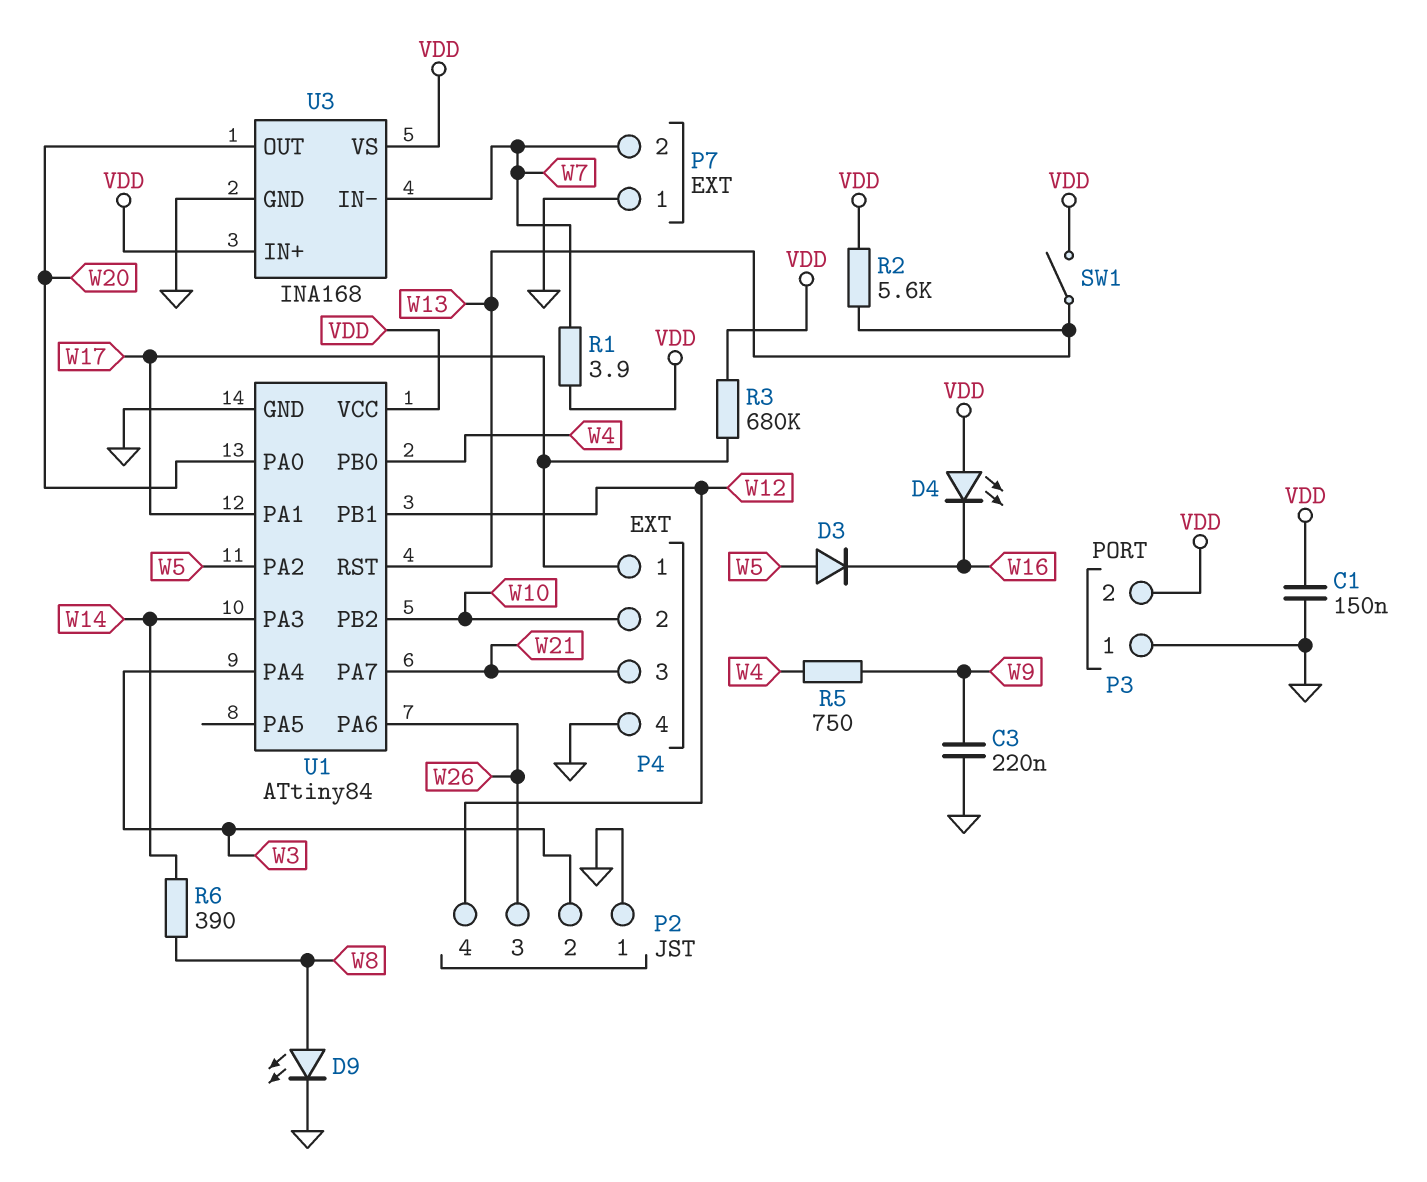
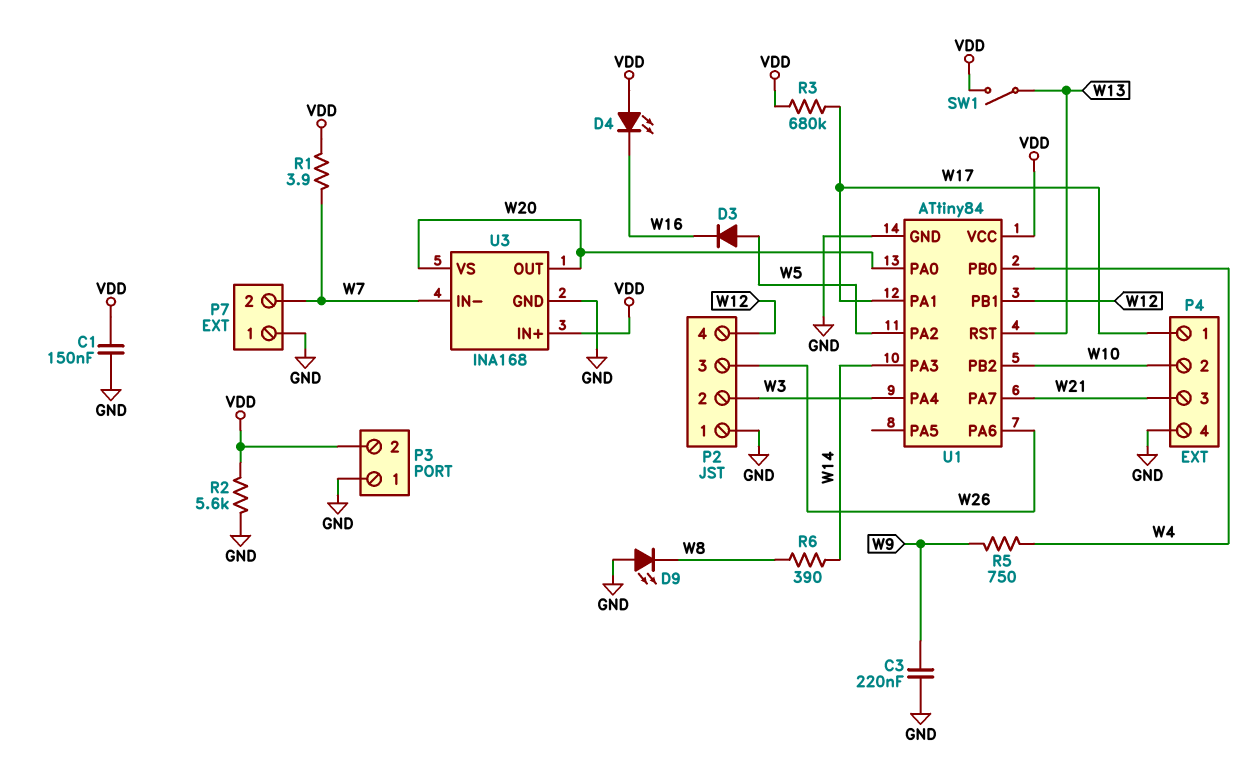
D9: LED (A W8, K GND) -> LED (A GND, K W8)
R2: 5.6k (VDD, W13) -> 5.6k (GND, VDD)
U3 pin VS: VDD -> W20

